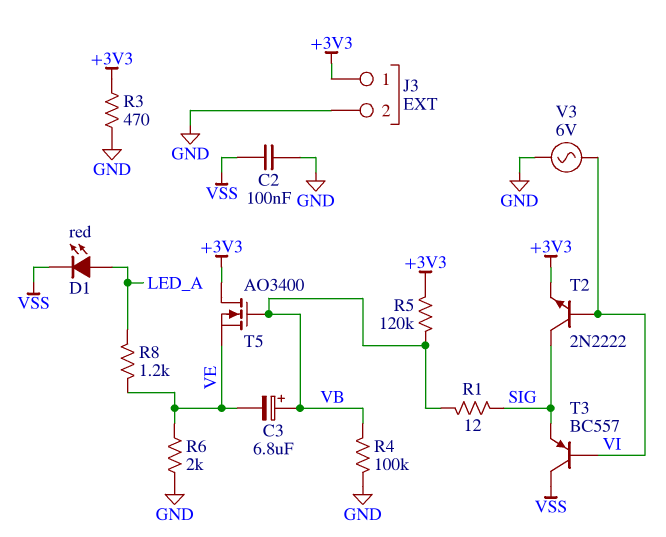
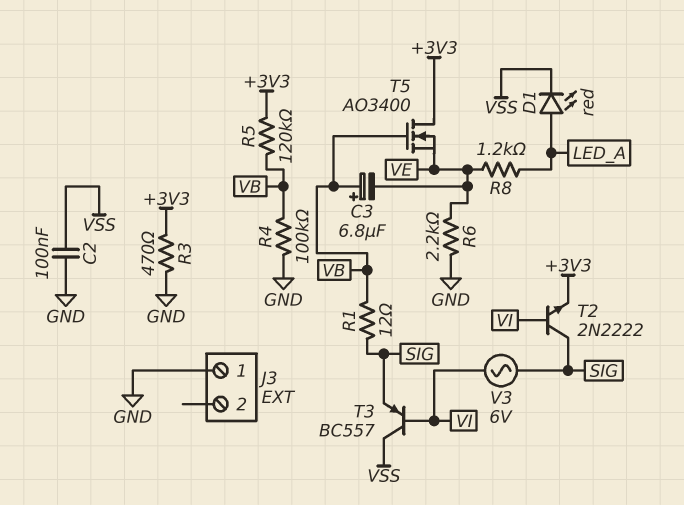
J3 pin 1: +3V3 -> GND
J3 pin 2: GND -> none
R6: 2k (GND, VE) -> 2.2k (GND, VE)
V3: AC 6V (GND, VI) -> AC 6V (SIG, VI)

